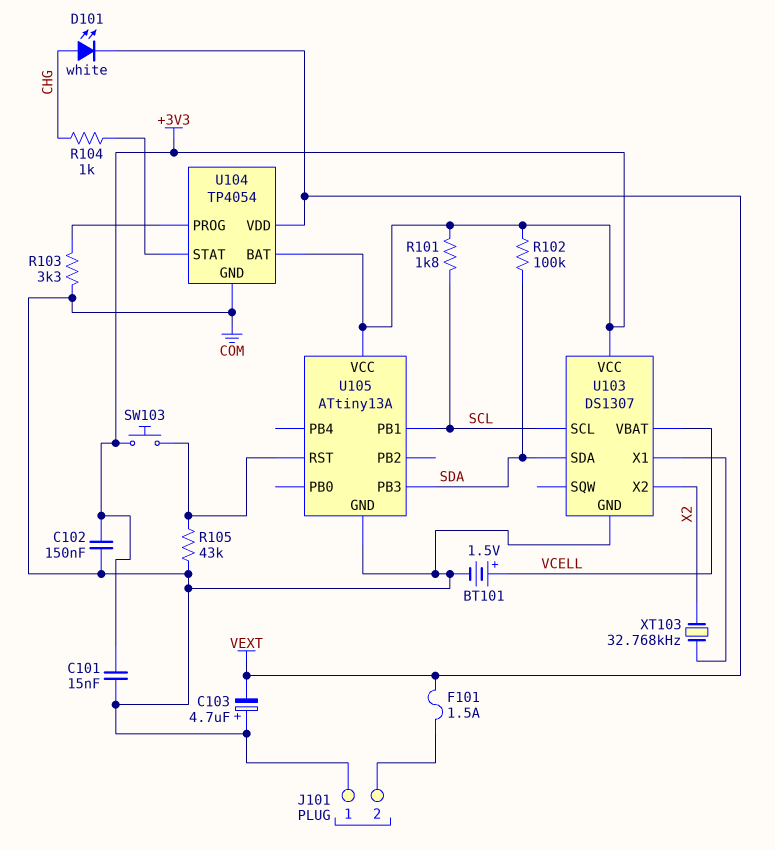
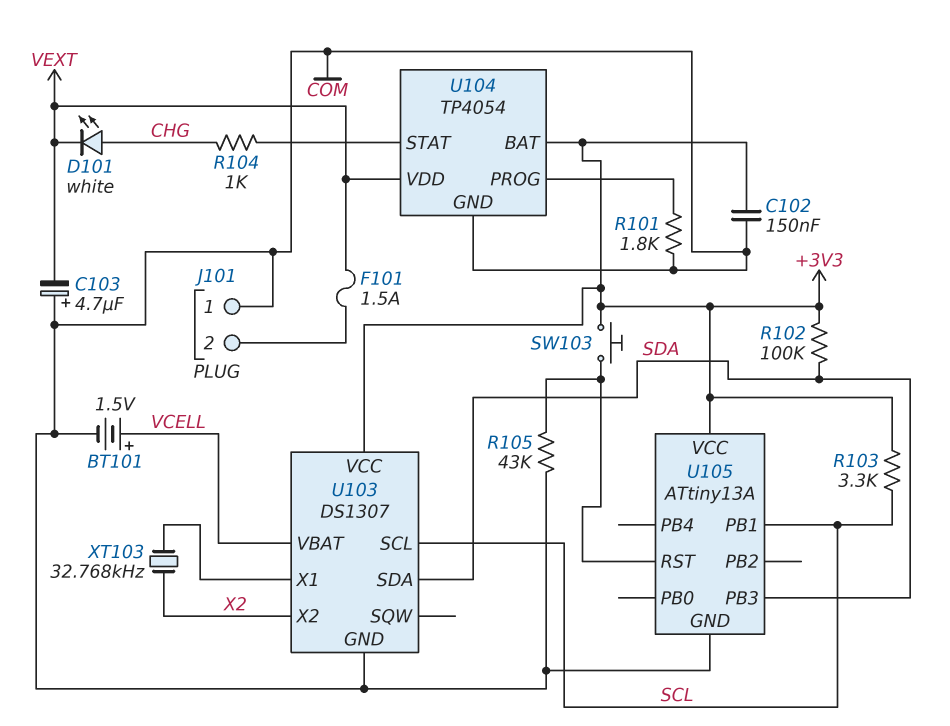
C101: 15nF (+3V3, COM) -> none
R101: 1.8k (+3V3, SCL) -> 1.8k (COM, U104/PROG)
R103: 3.3k (COM, U104/PROG) -> 3.3k (+3V3, SCL)

